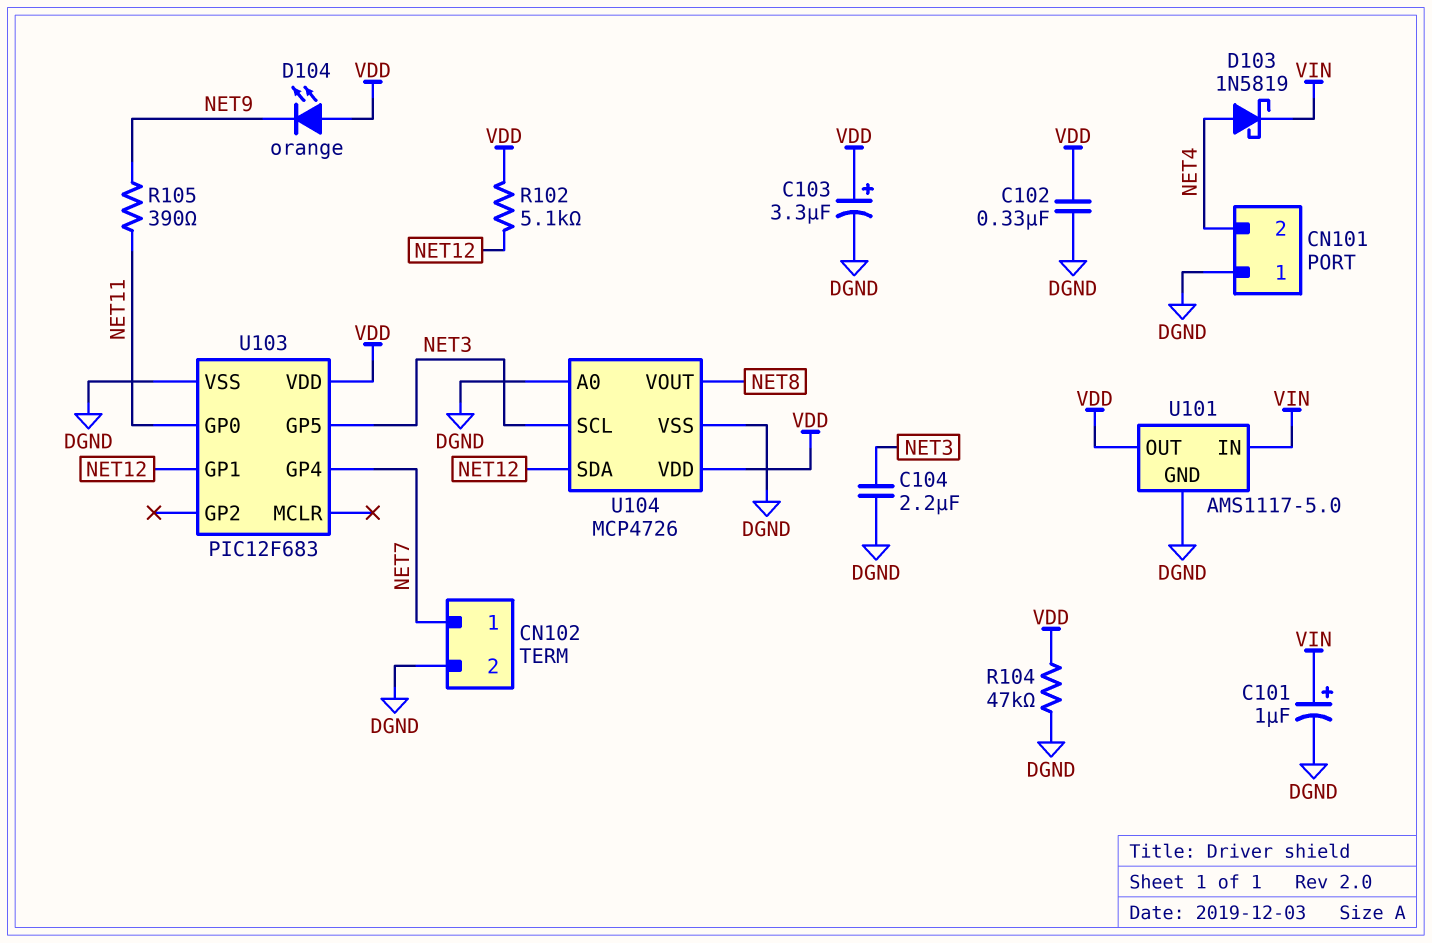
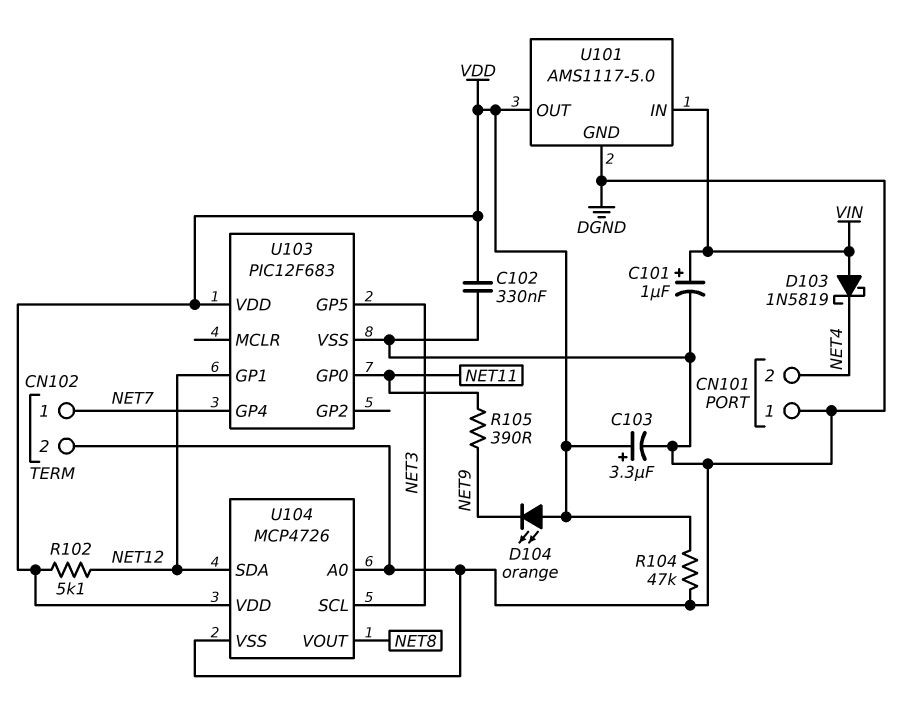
C104: 2.2uF (DGND, NET3) -> none
D103: schottky 1N5819 (A NET4, K VIN) -> schottky 1N5819 (A VIN, K NET4)

